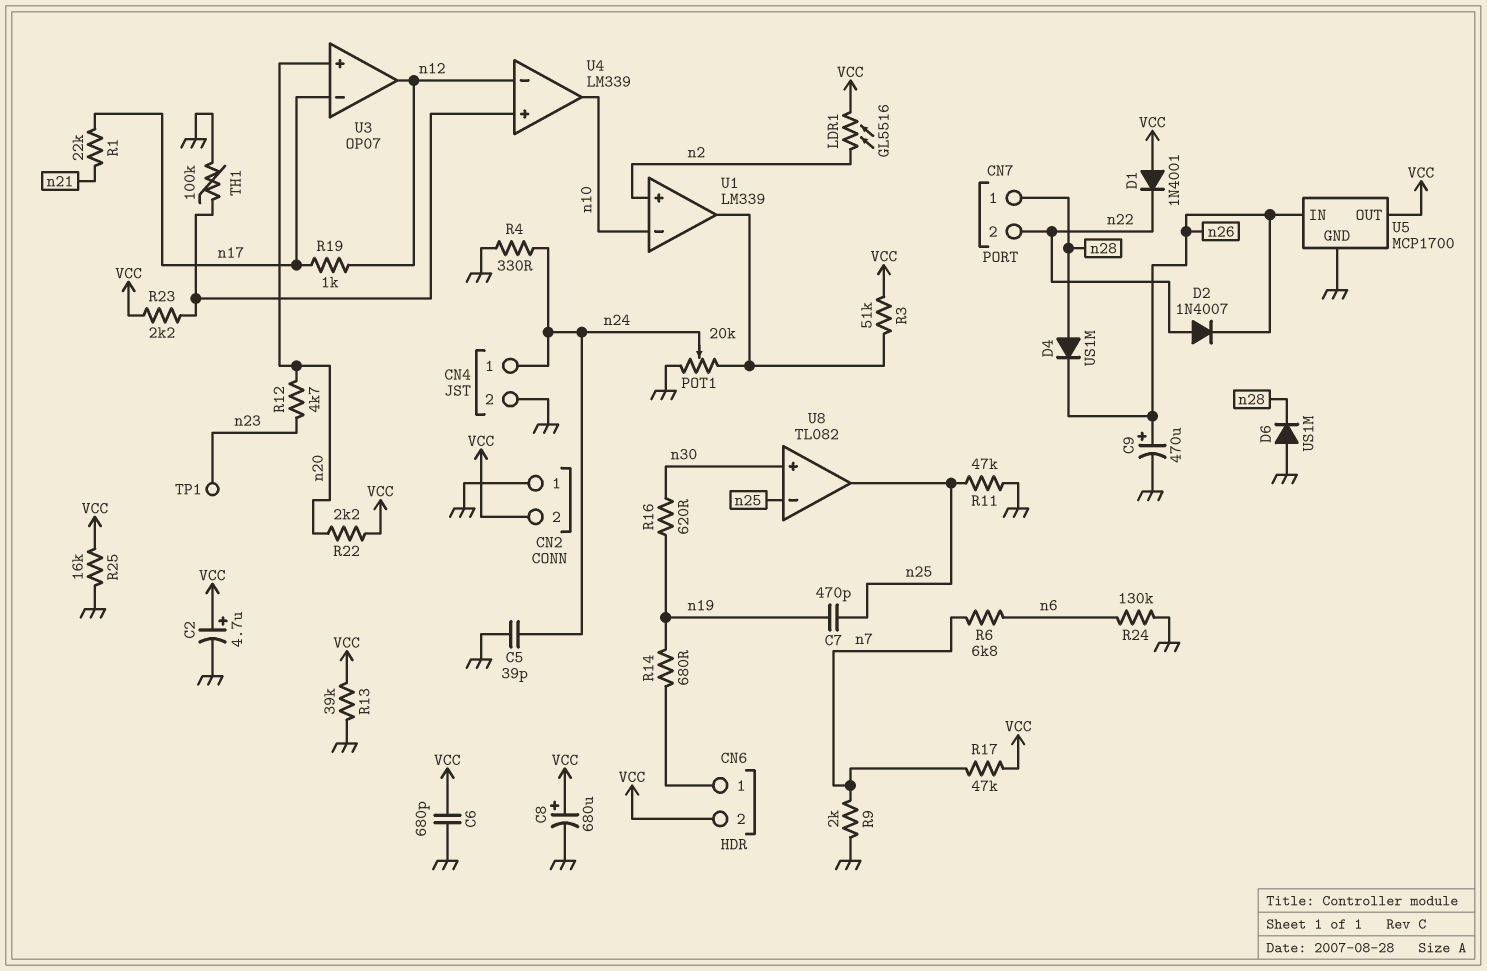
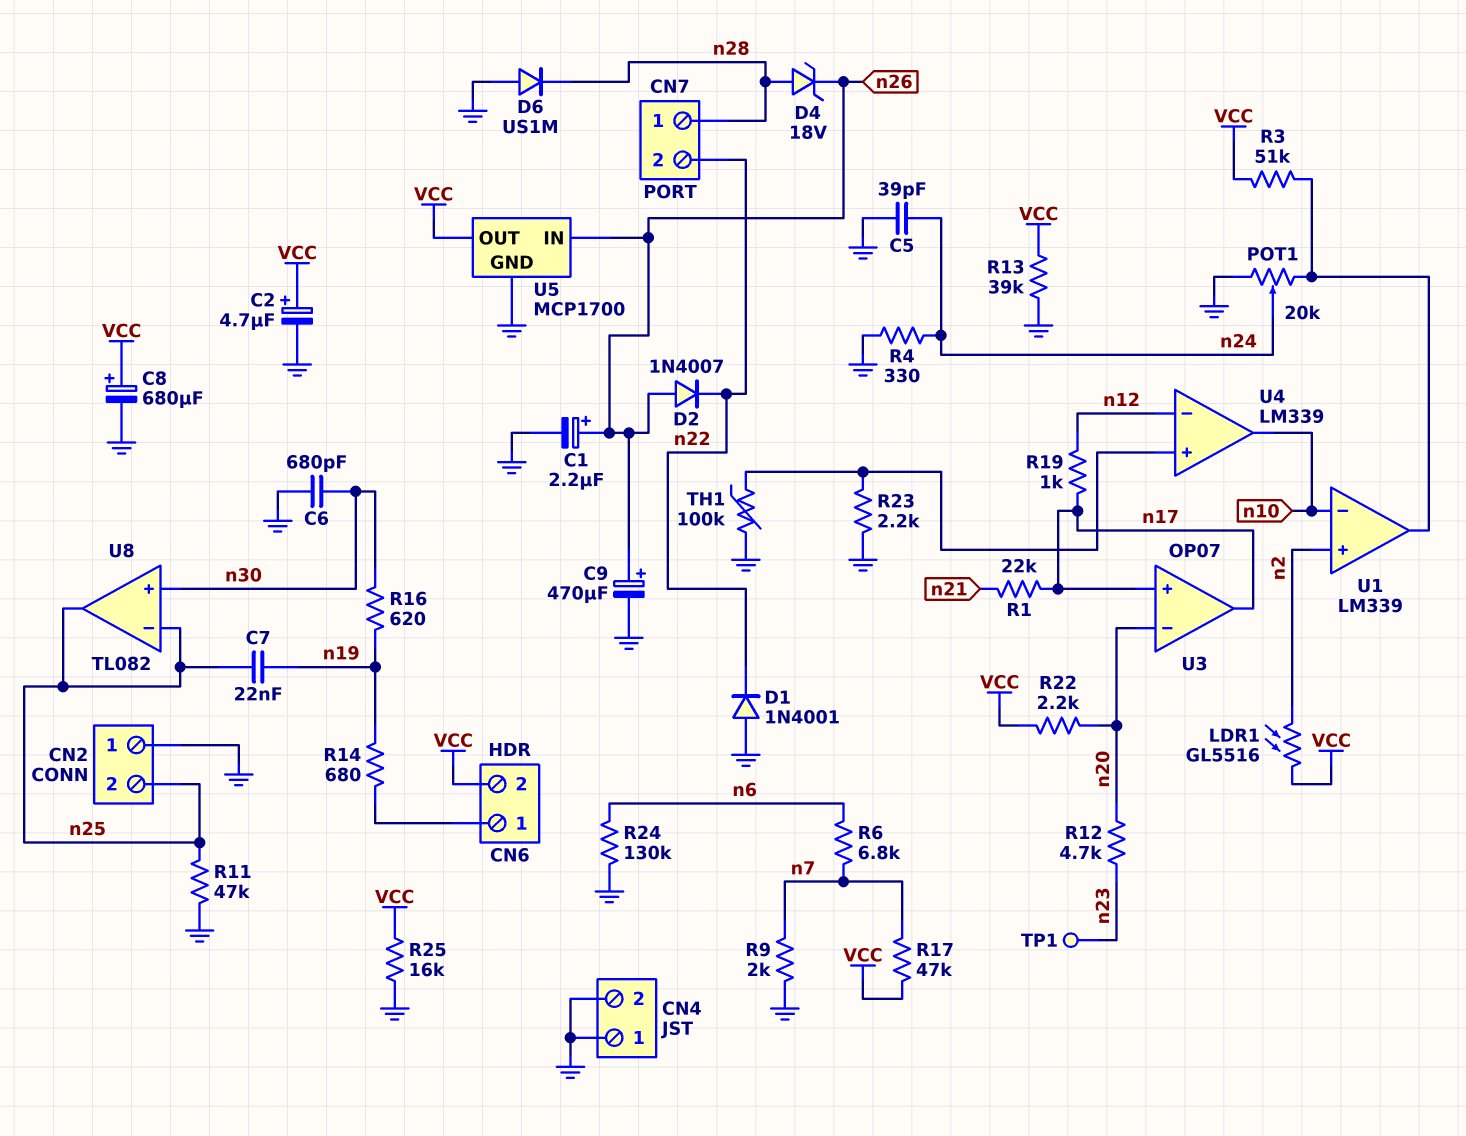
C1: none -> 2.2uF (plus n26, minus GND)
C6: 680pF (GND, VCC) -> 680pF (GND, n30)
C7: 470pF (n19, n25) -> 22nF (n19, n25)
CN2 pin 2: VCC -> n25
CN4 pin 1: n24 -> GND
D1: diode 1N4001 (A VCC, K n22) -> diode 1N4001 (A GND, K n22)
D2: diode 1N4007 (A n22, K n26) -> diode 1N4007 (A n26, K n22)
D4: diode US1M (A n28, K n26) -> zener 18V (A n28, K n26)
R23: 2.2k (U4/in+, VCC) -> 2.2k (GND, U4/in+)
U3 pin in+: n20 -> n17
U3 pin in-: n17 -> n20
U3 pin out: n12 -> n17

